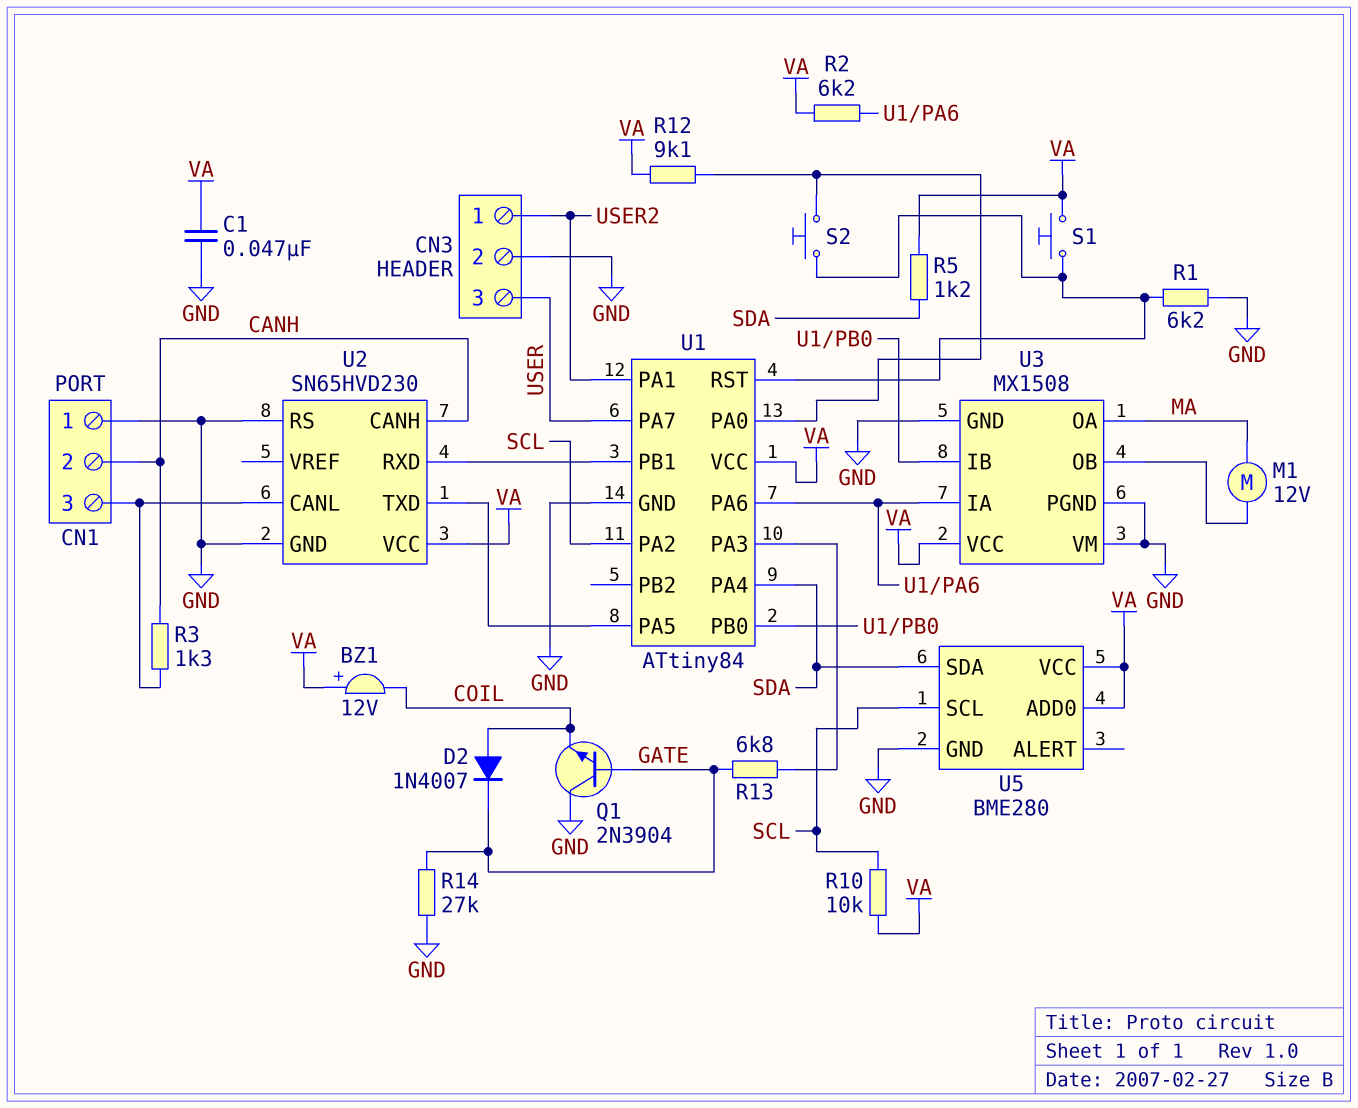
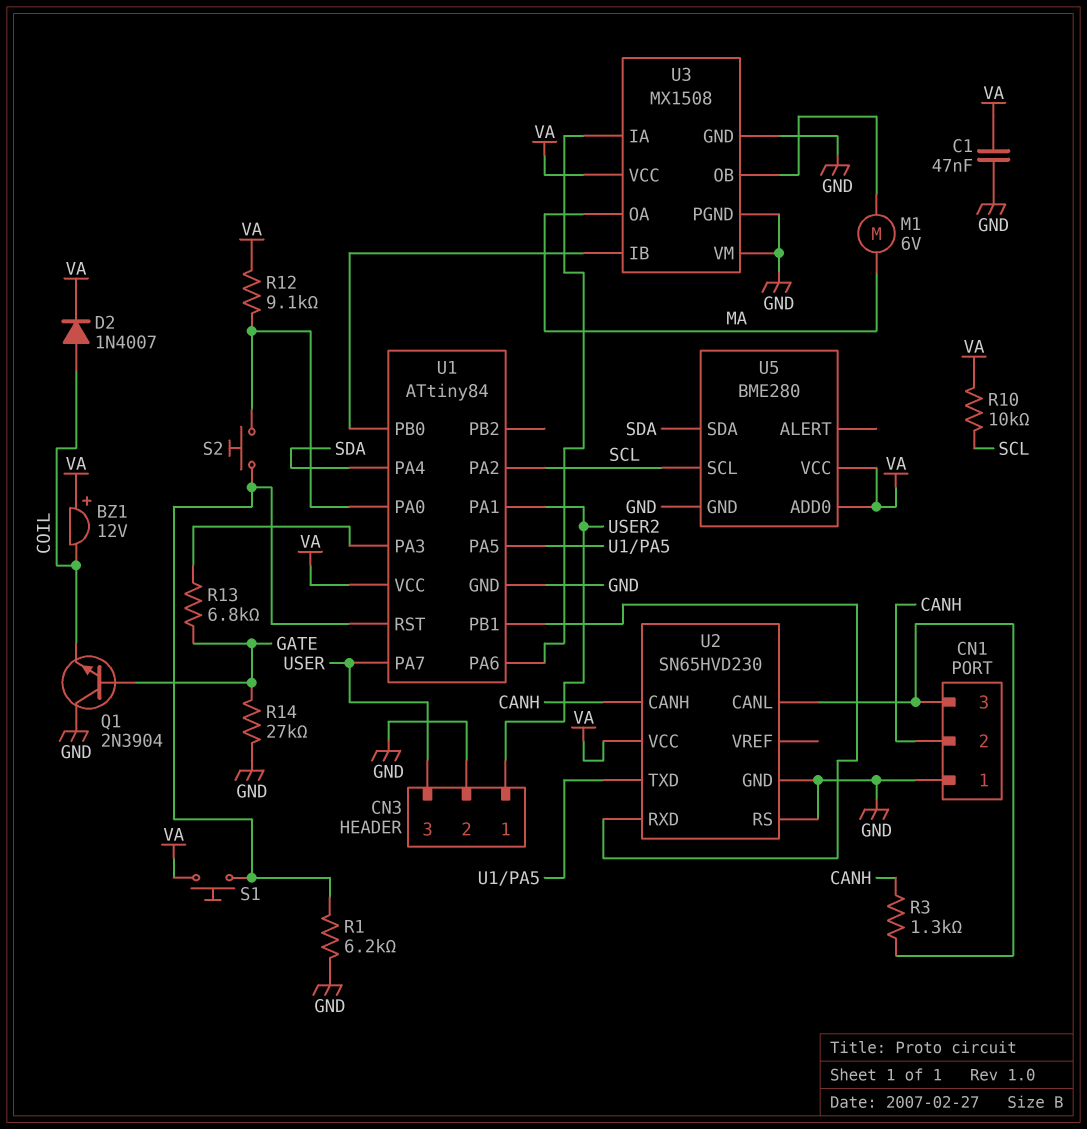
D2: diode 1N4007 (A COIL, K GATE) -> diode 1N4007 (A COIL, K VA)
M1: motor 12V (MA, U3/OB) -> motor 6V (MA, U3/OB)
R2: 6.2k (U1/PA6, VA) -> none
R5: 1.2k (SDA, VA) -> none

